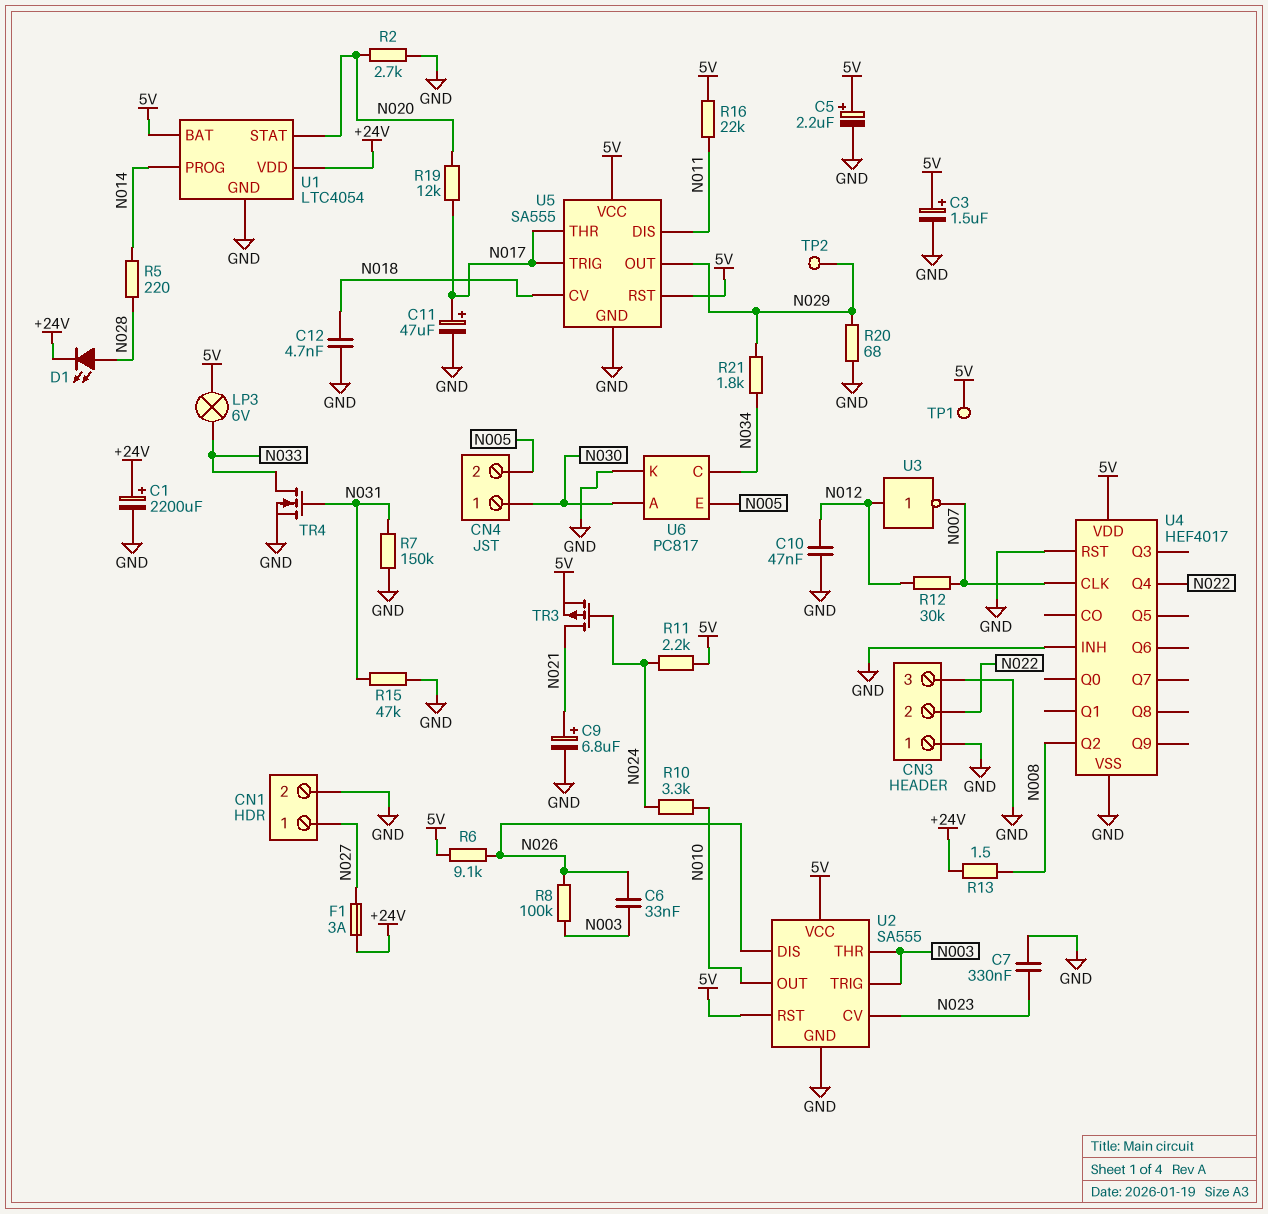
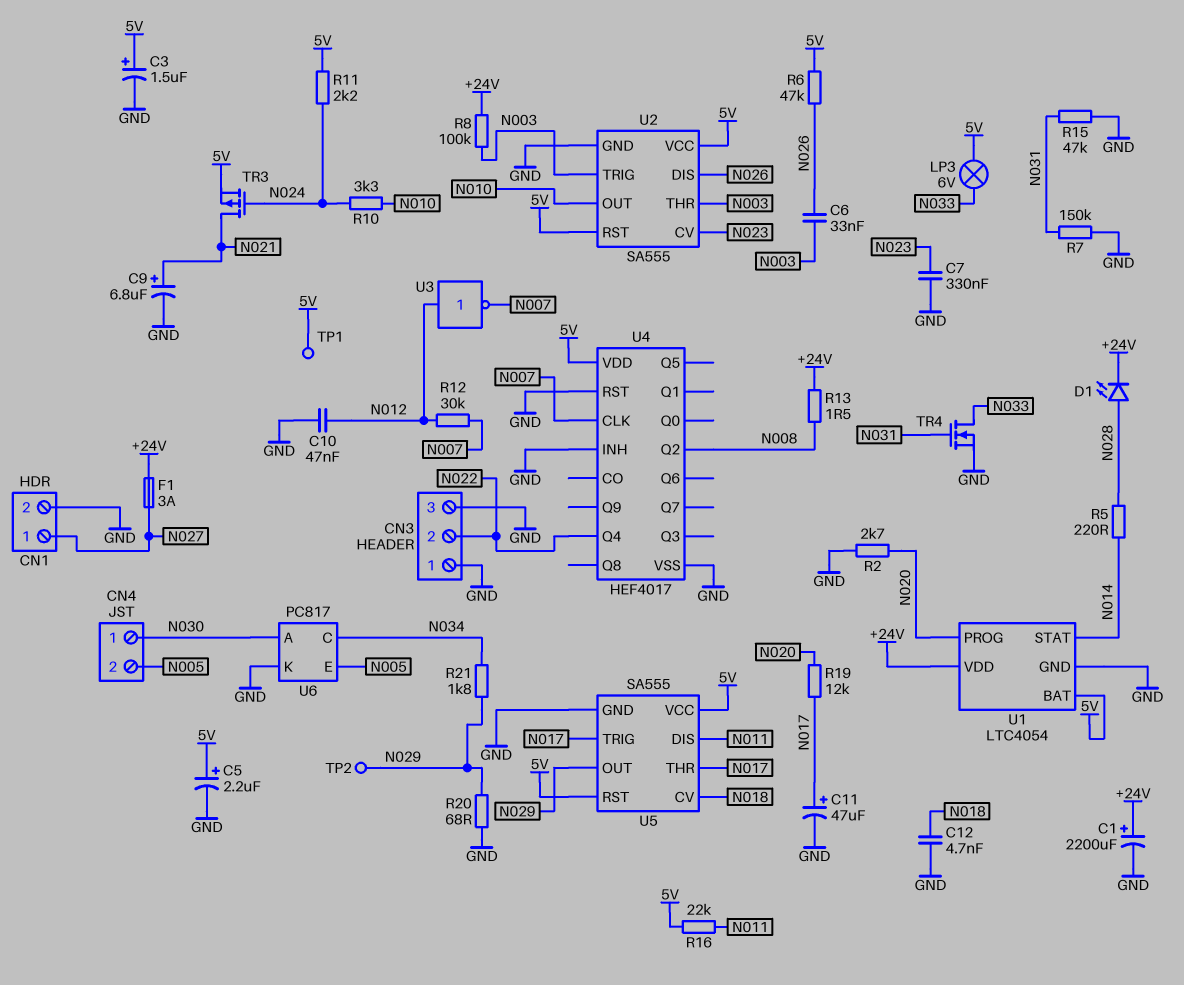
R6: 9.1k (5V, N026) -> 47k (5V, N026)
R8: 100k (N003, N026) -> 100k (+24V, N003)
U1 pin PROG: N014 -> N020
U1 pin STAT: N020 -> N014

